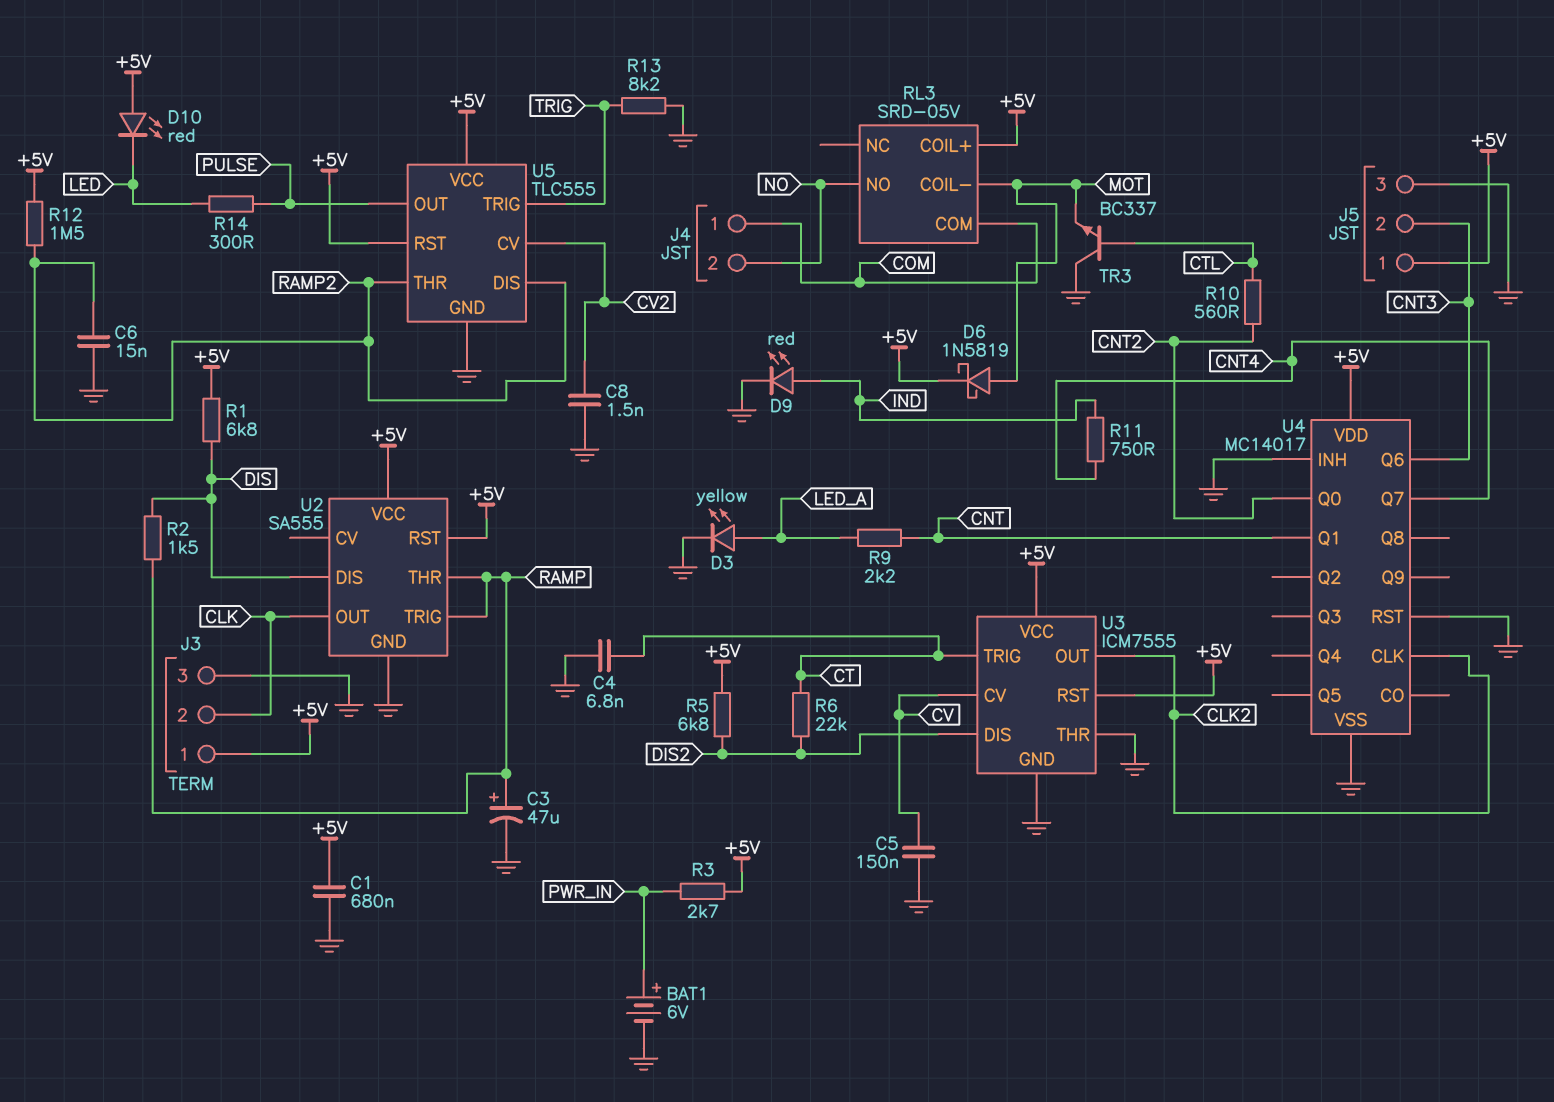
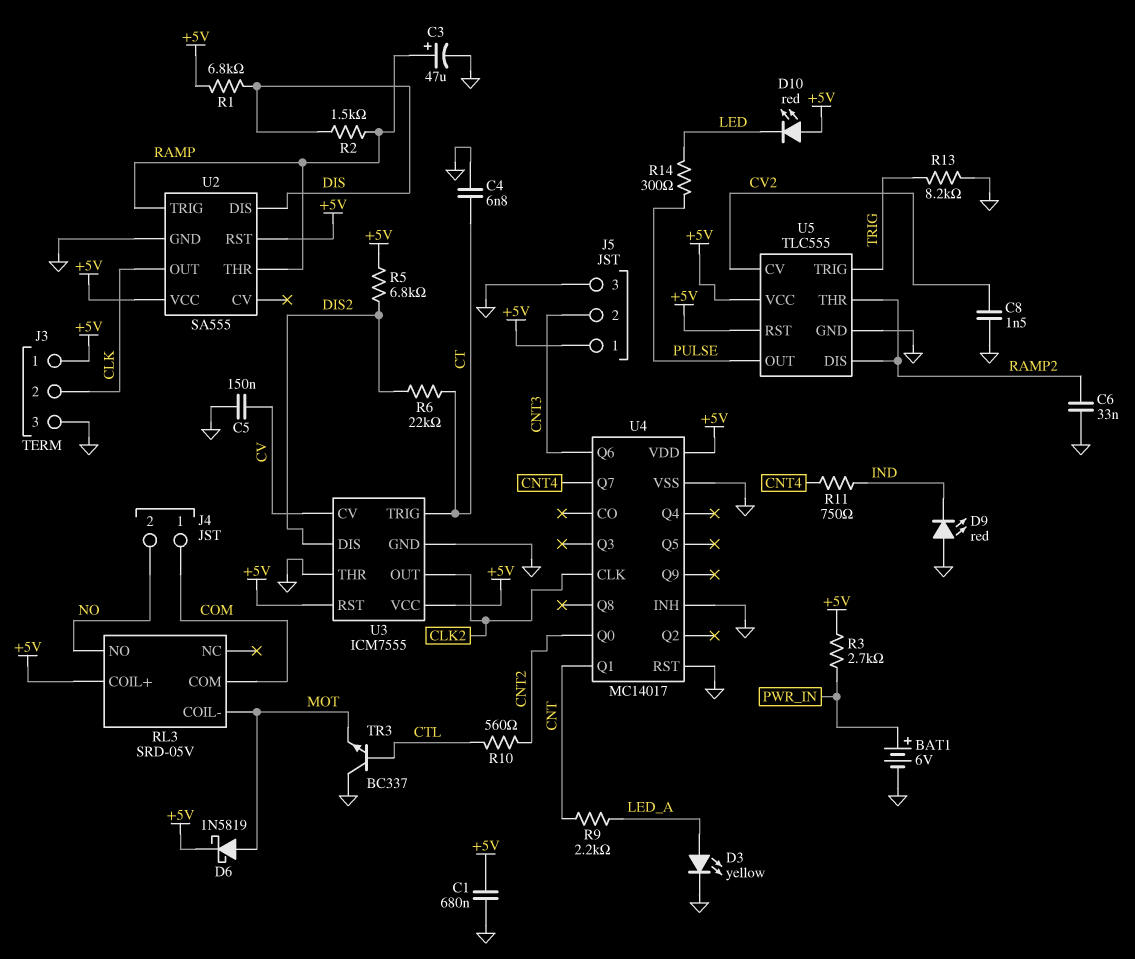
C6: 15nF (GND, RAMP2) -> 33nF (GND, RAMP2)
D9: LED red (A IND, K GND) -> LED red (A GND, K IND)
R12: 1.5M (+5V, RAMP2) -> none

